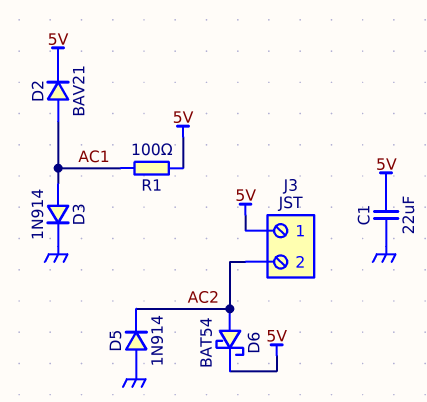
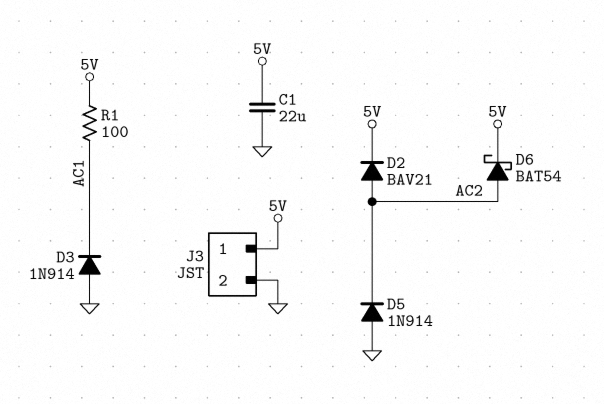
D2: diode BAV21 (A AC1, K 5V) -> diode BAV21 (A AC2, K 5V)
D3: diode 1N914 (A AC1, K GND) -> diode 1N914 (A GND, K AC1)
J3 pin 2: AC2 -> GND

